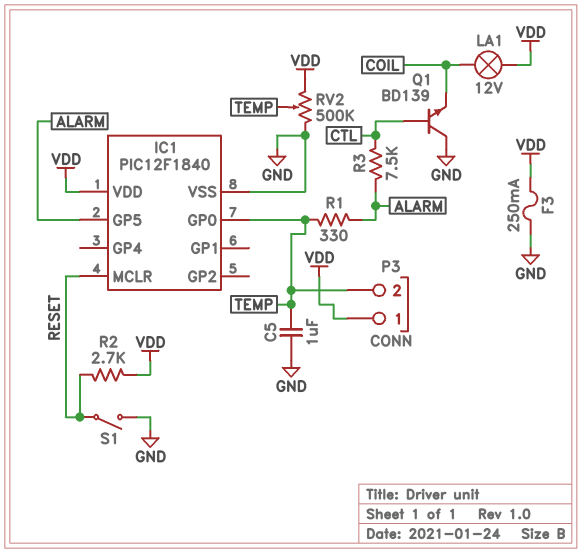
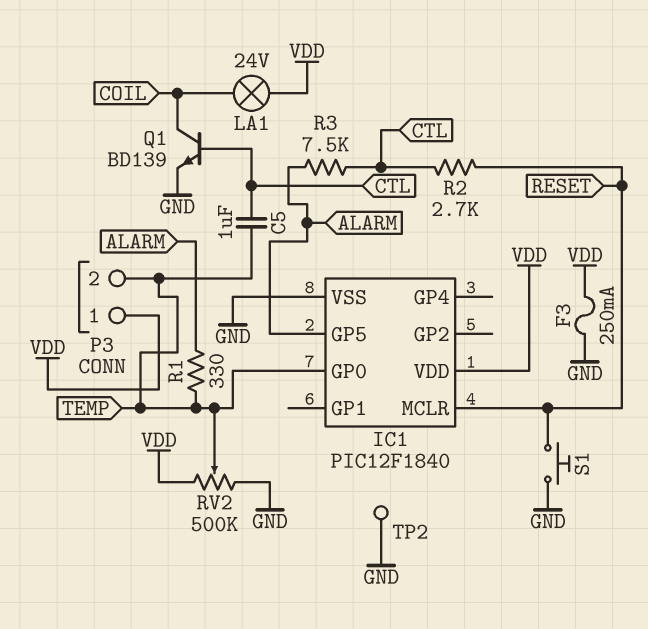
C5: 1uF (GND, TEMP) -> 1uF (CTL, TEMP)
LA1: lamp 12V (COIL, VDD) -> lamp 24V (COIL, VDD)
Q1: NPN BD139 (B CTL, C GND, E COIL) -> NPN BD139 (B CTL, C COIL, E GND)
R2: 2.7k (RESET, VDD) -> 2.7k (CTL, RESET)
S1: switch (GND, RESET) -> button (GND, RESET)
TP2: none -> test point (GND)

